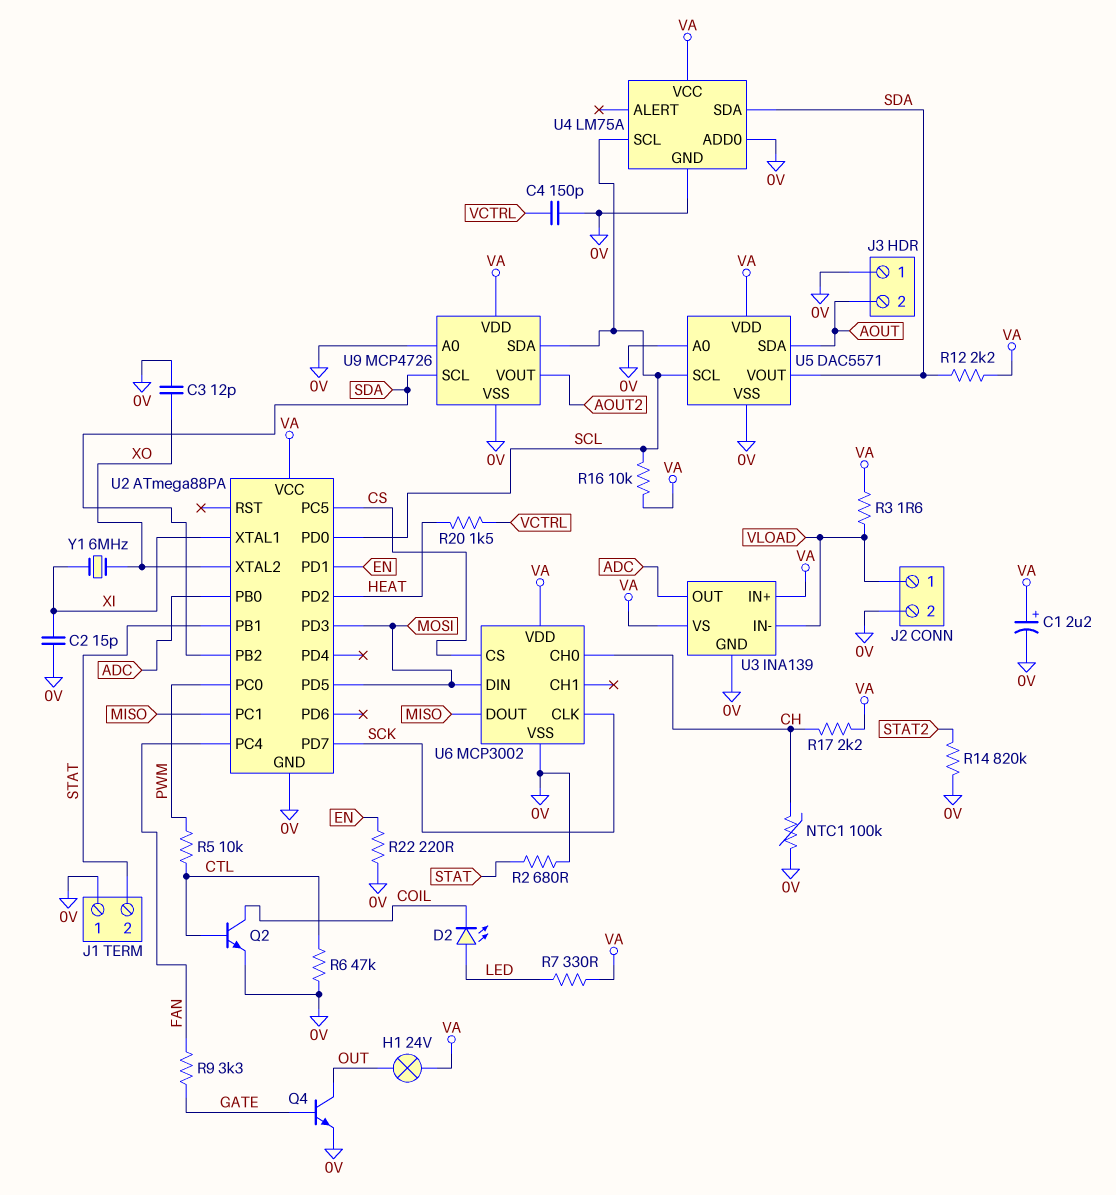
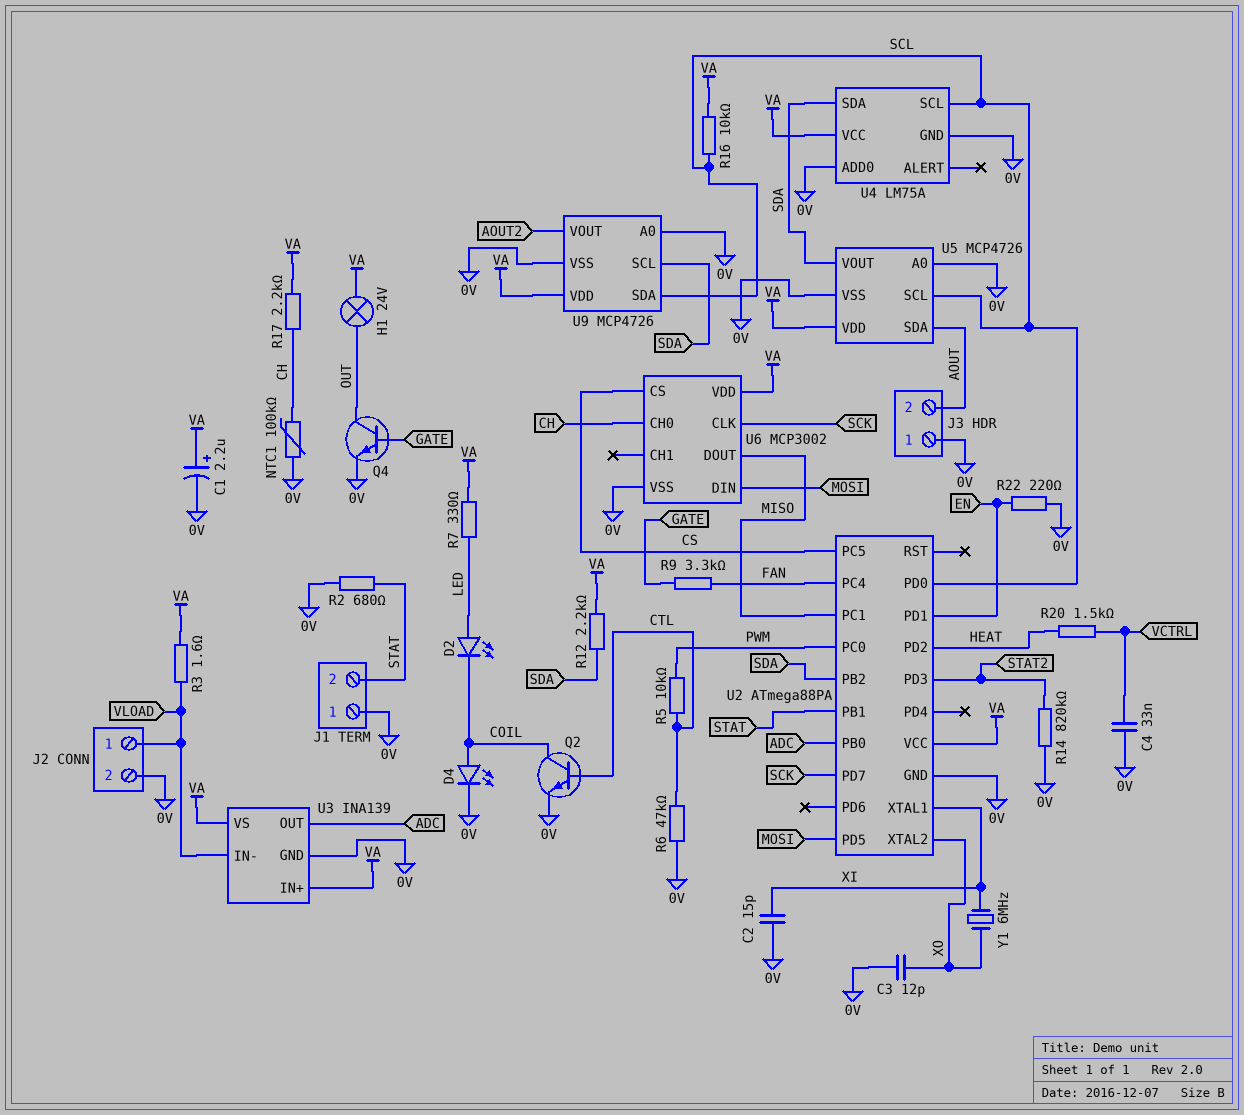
C4: 150pF (0V, VCTRL) -> 33nF (0V, VCTRL)
D4: none -> LED (A COIL, K 0V)
U2 pin PD3: MOSI -> STAT2
U5: DAC5571 -> MCP4726

